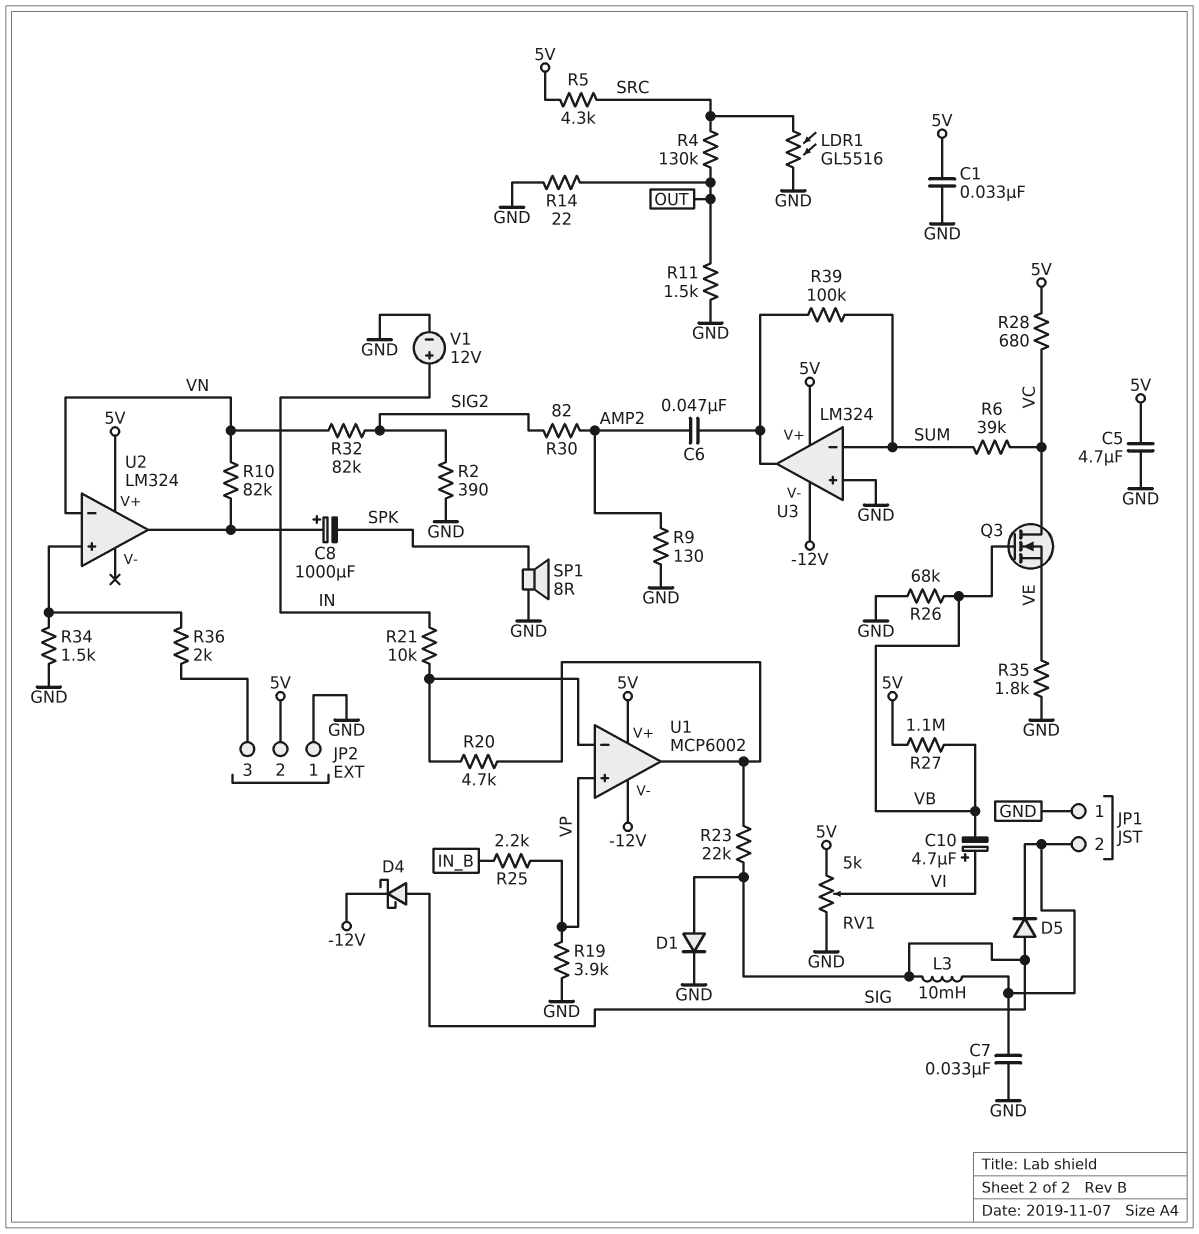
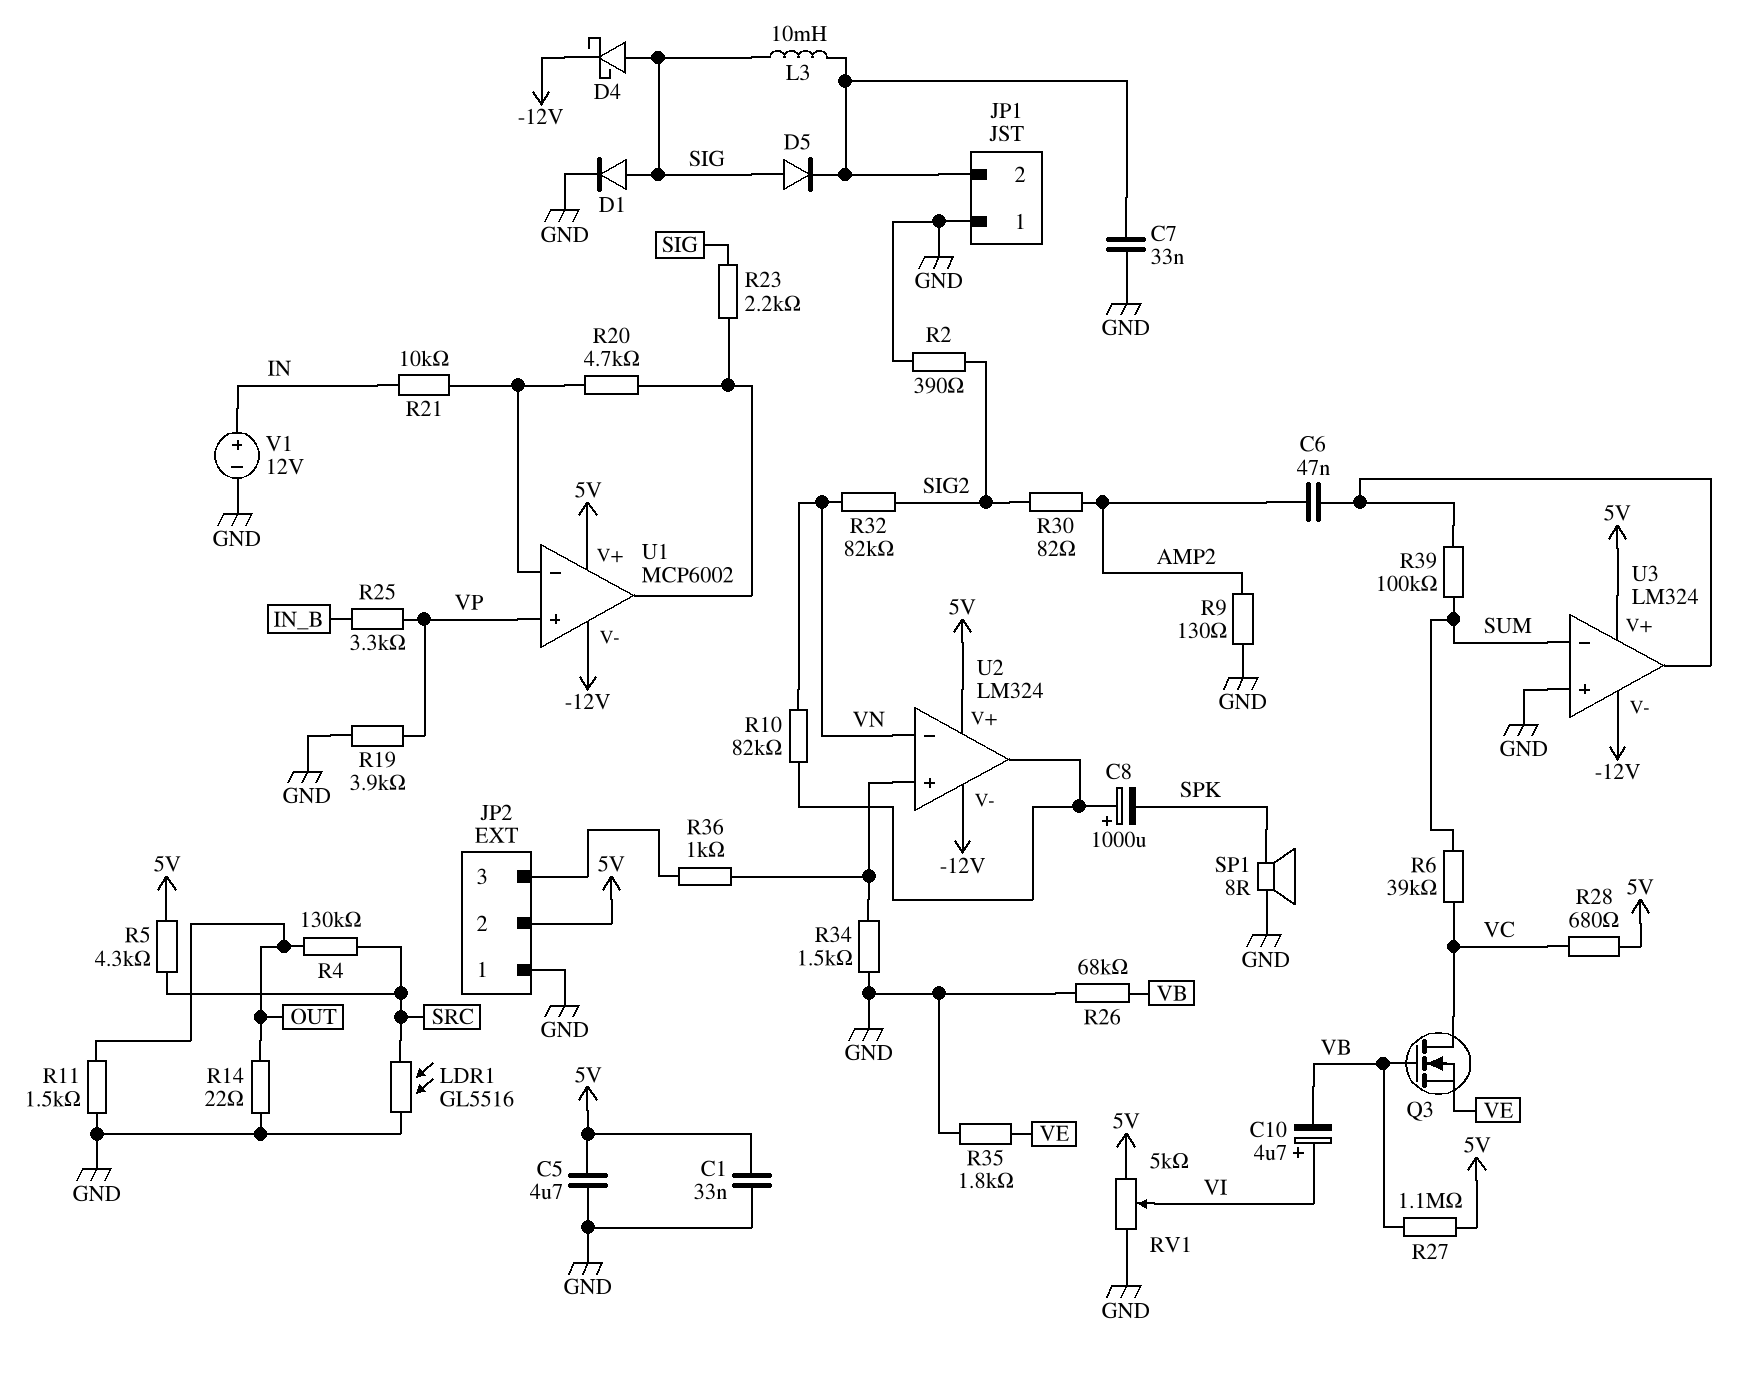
R23: 22k (SIG, U1/out) -> 2.2k (SIG, U1/out)
R25: 2.2k (IN_B, VP) -> 3.3k (IN_B, VP)
R36: 2k (JP2/3, U2/in+) -> 1k (JP2/3, U2/in+)
U2 pin V-: none -> -12V

